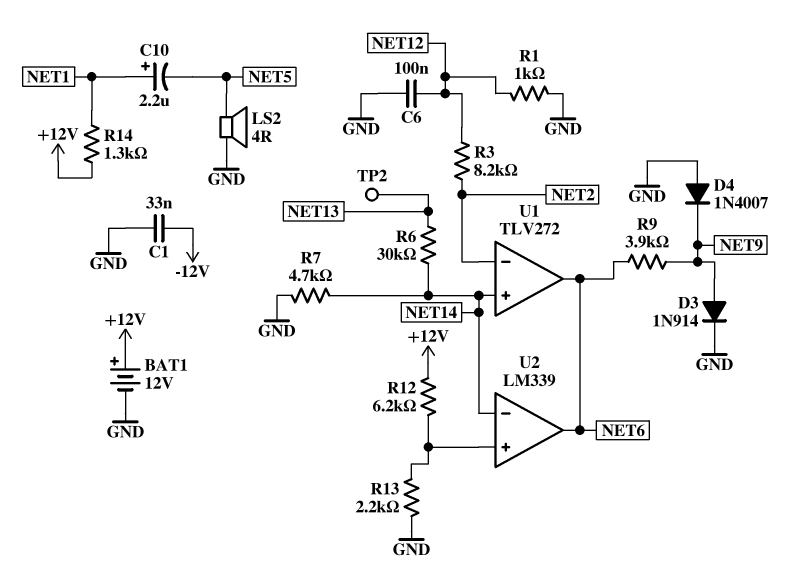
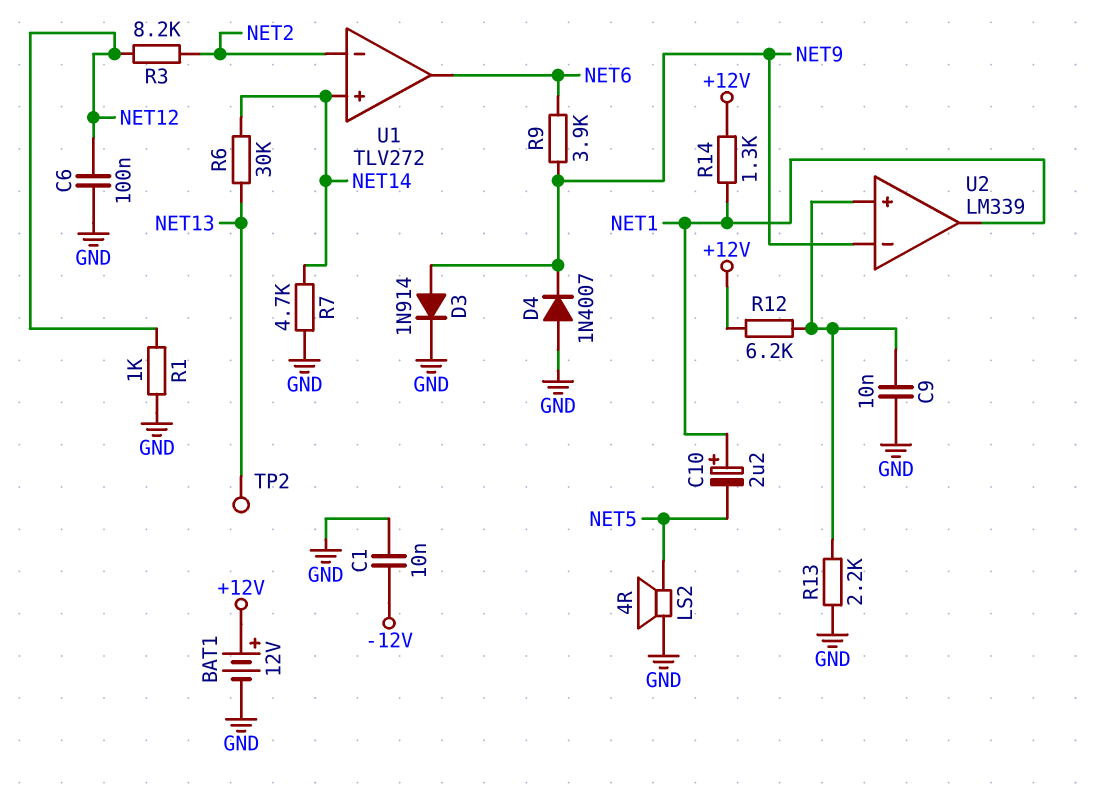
C1: 33nF (-12V, GND) -> 10nF (-12V, GND)
C9: none -> 10nF (GND, U2/in+)
U2 pin in-: NET14 -> NET9
U2 pin out: NET6 -> NET1

